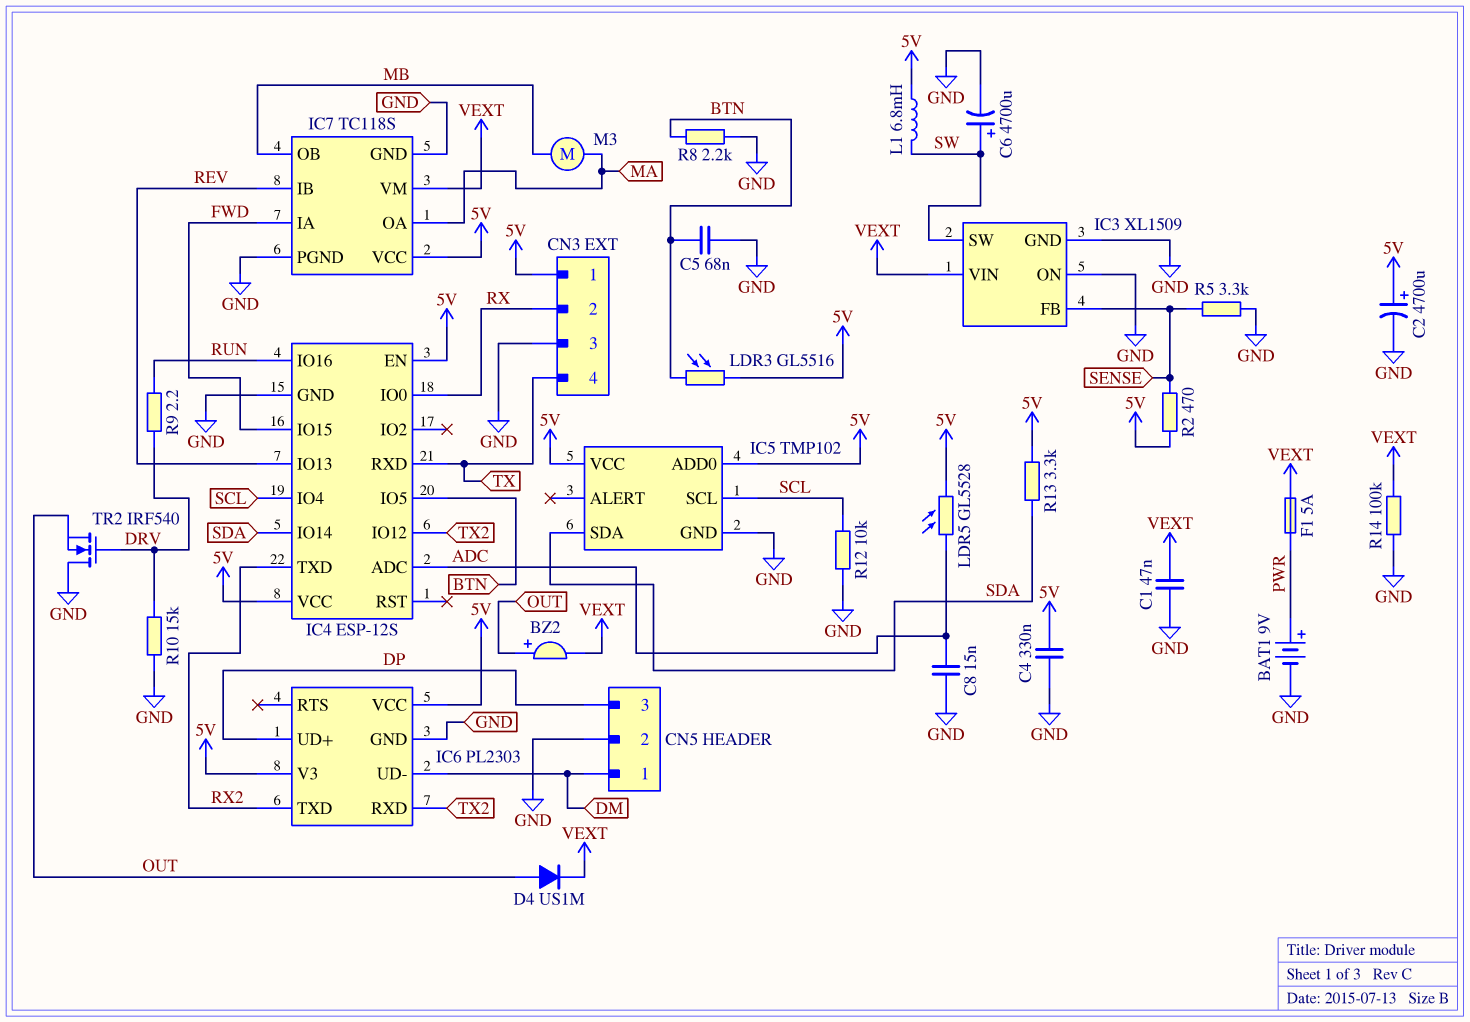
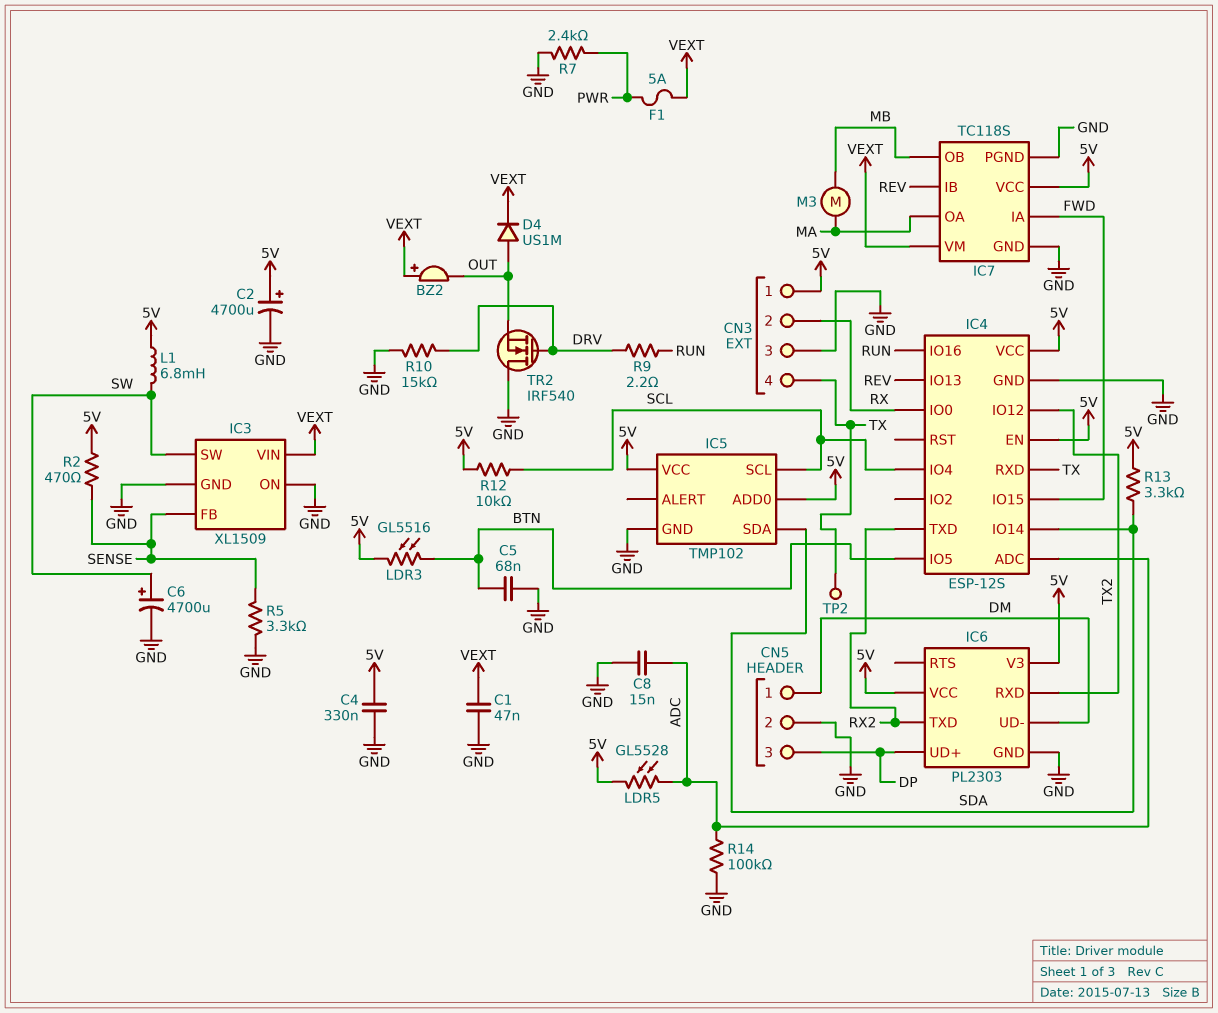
BAT1: 9V (plus PWR, minus GND) -> none
BZ2: buzzer (plus OUT, minus VEXT) -> buzzer (plus VEXT, minus OUT)
R7: none -> 2.4k (GND, PWR)
R8: 2.2k (BTN, GND) -> none
R12: 10k (GND, SCL) -> 10k (5V, SCL)
R14: 100k (GND, VEXT) -> 100k (ADC, GND)
TP2: none -> test point (TX)

